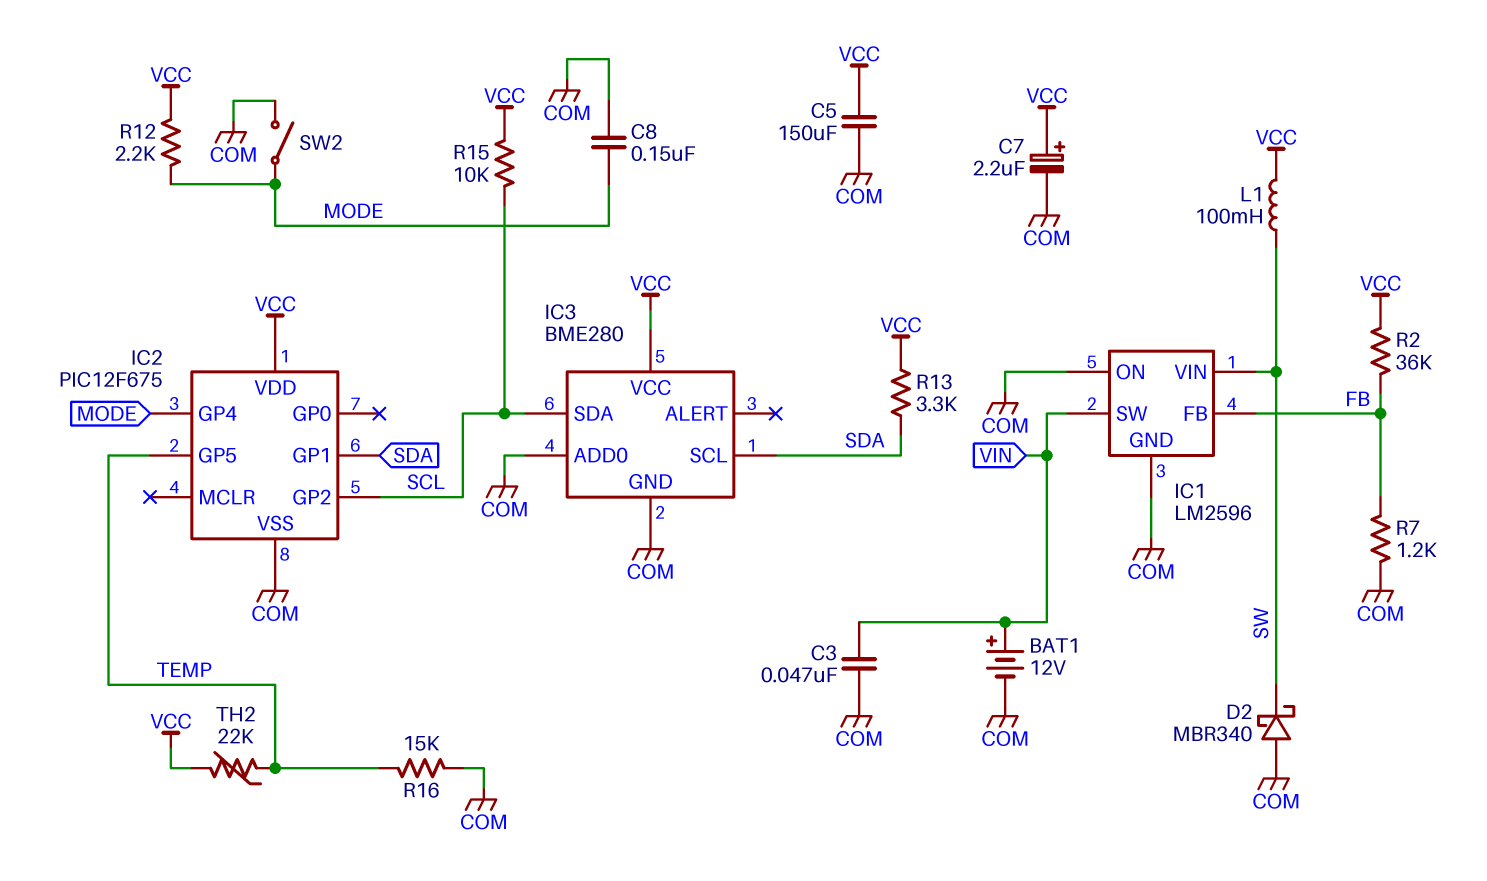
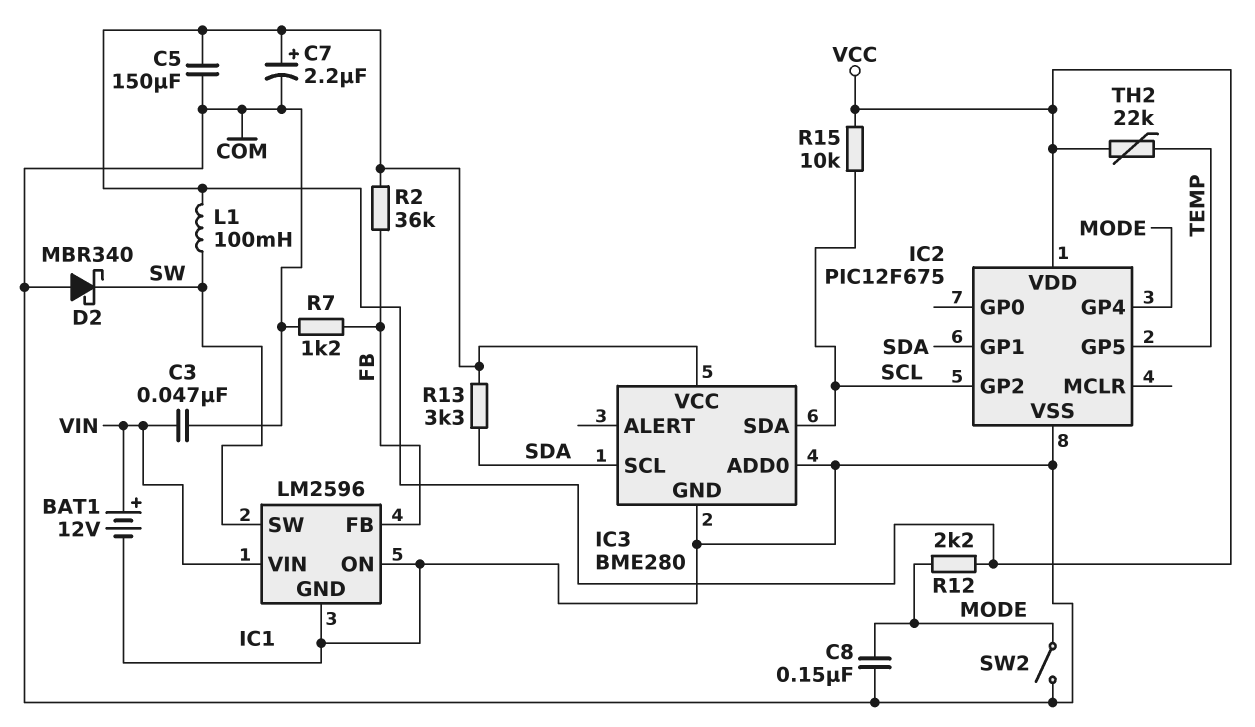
IC1 pin SW: VIN -> SW
IC1 pin VIN: SW -> VIN
R16: 15k (COM, TEMP) -> none

